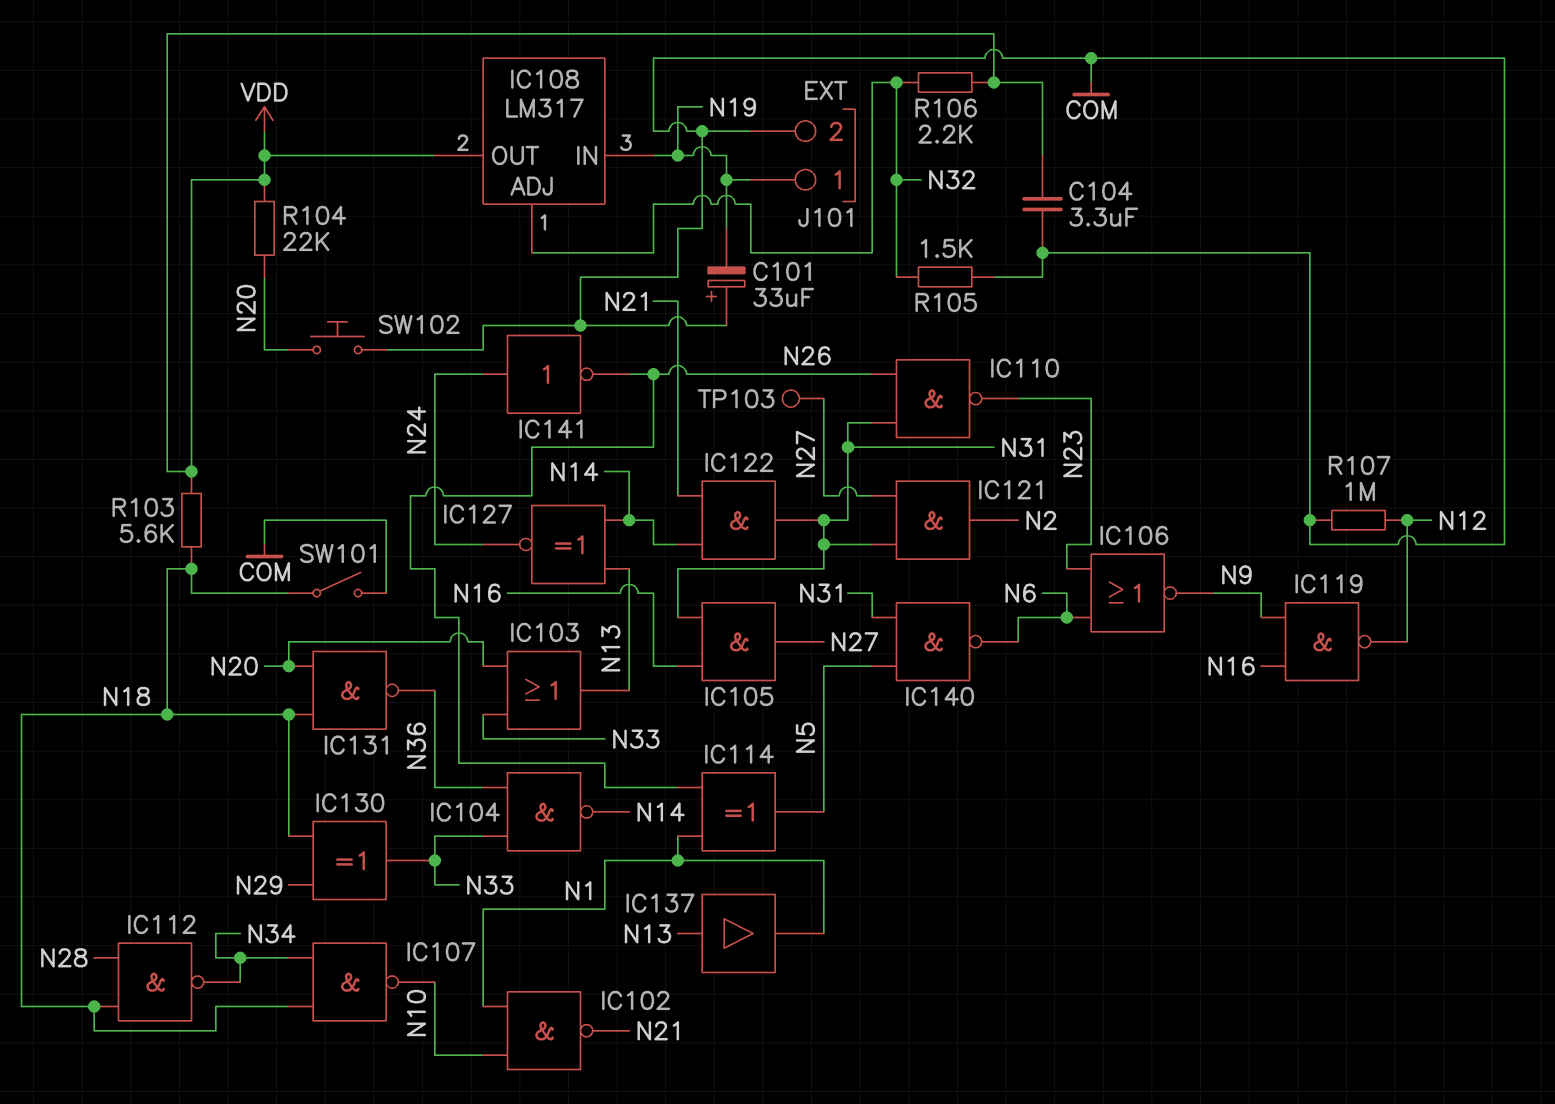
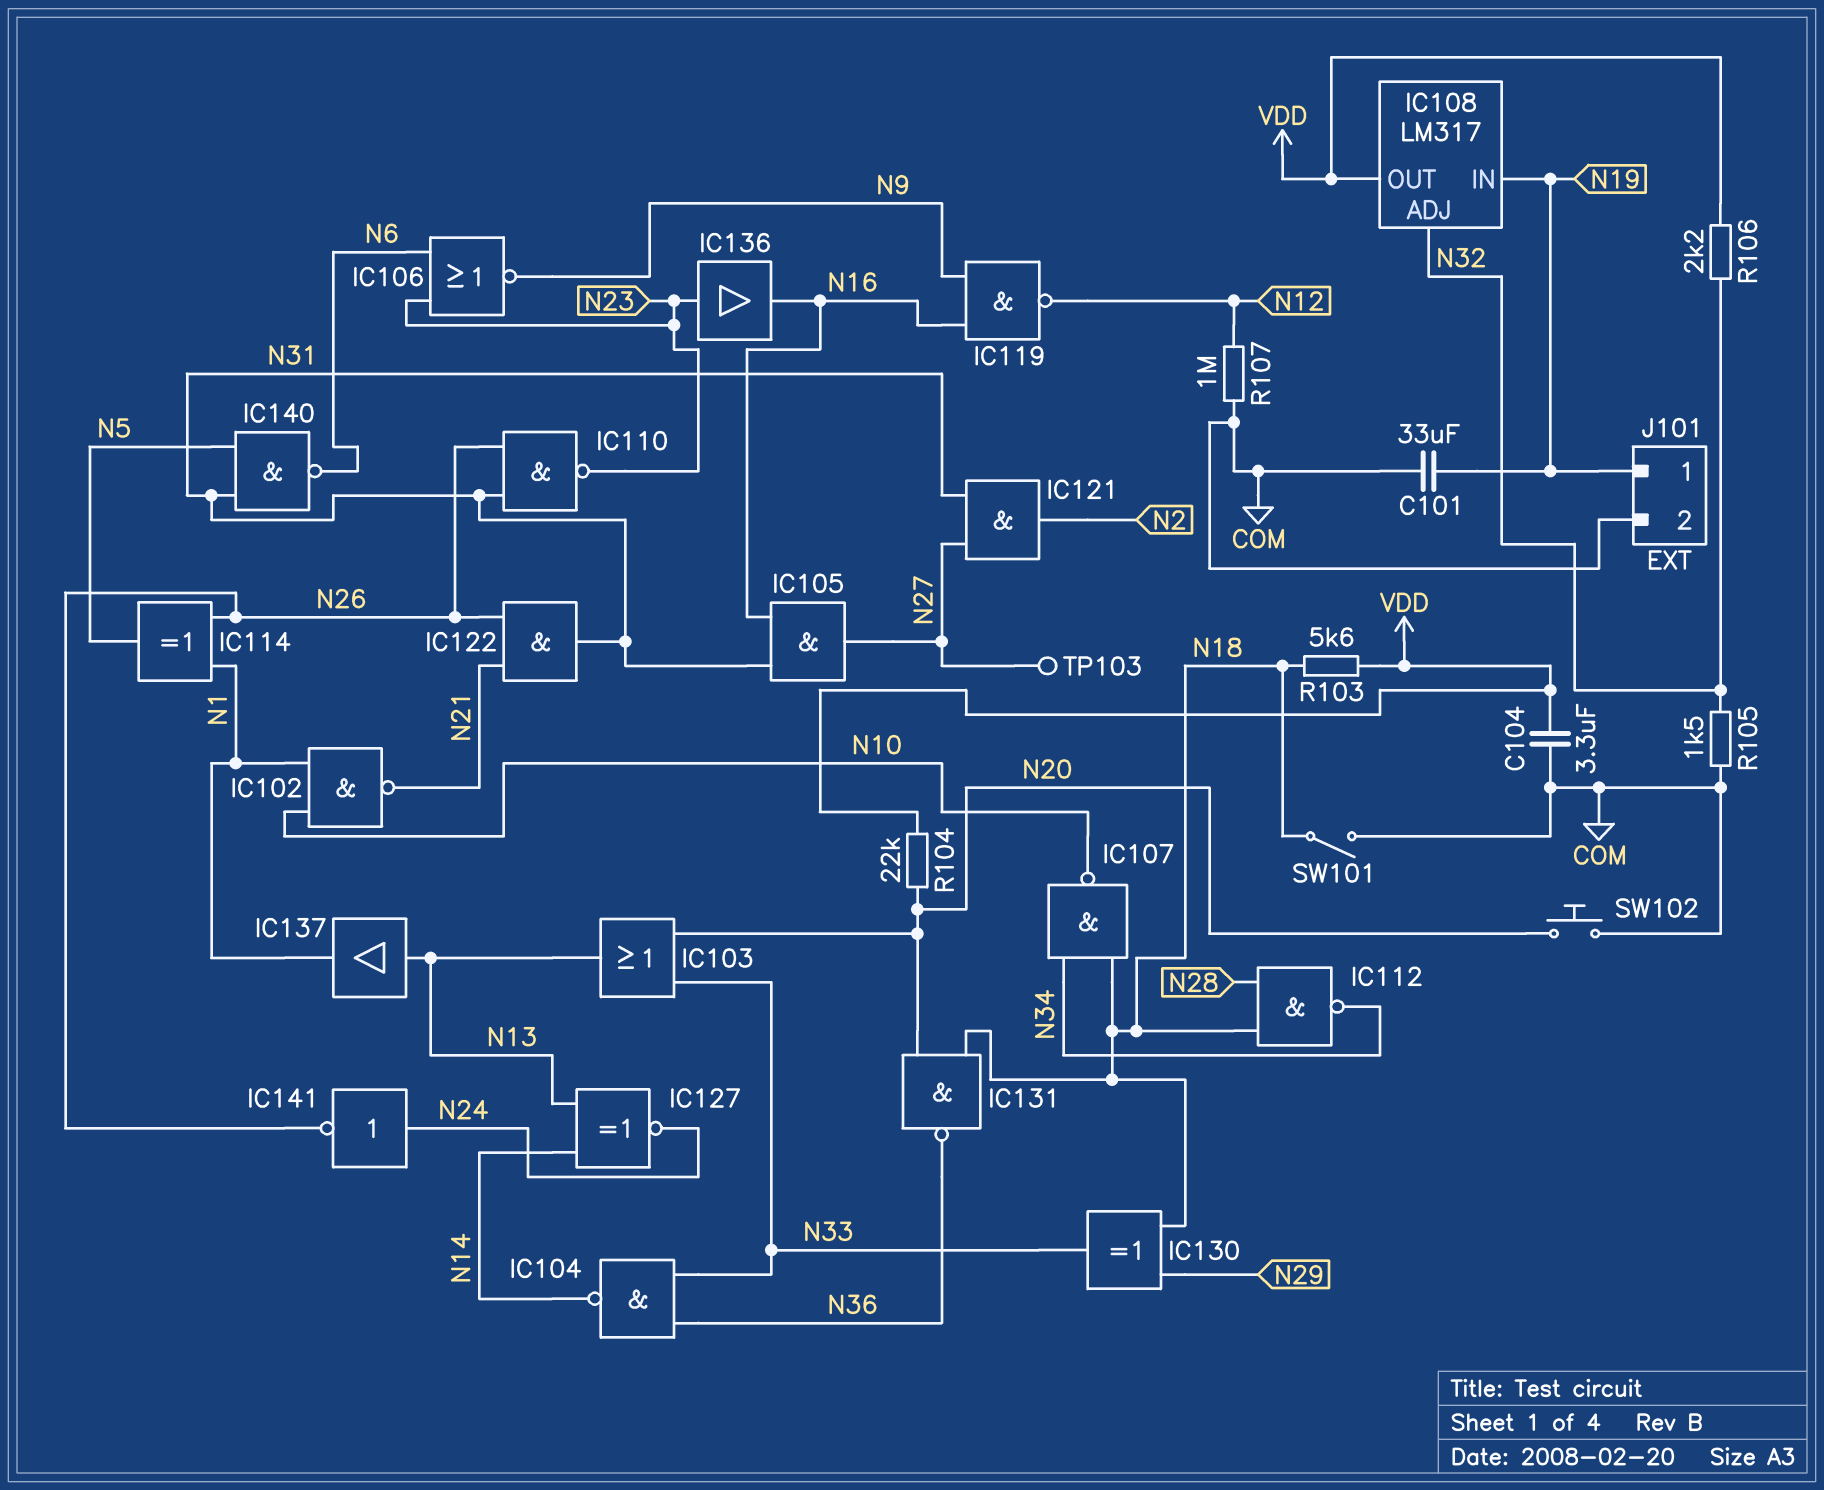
C101: 33uF (plus COM, minus N19) -> 33uF (COM, N19)
IC122: AND (in N14, in N21, out N31) -> AND (in N21, in N26, out N31)
IC136: none -> buffer (in N23, out N16)

